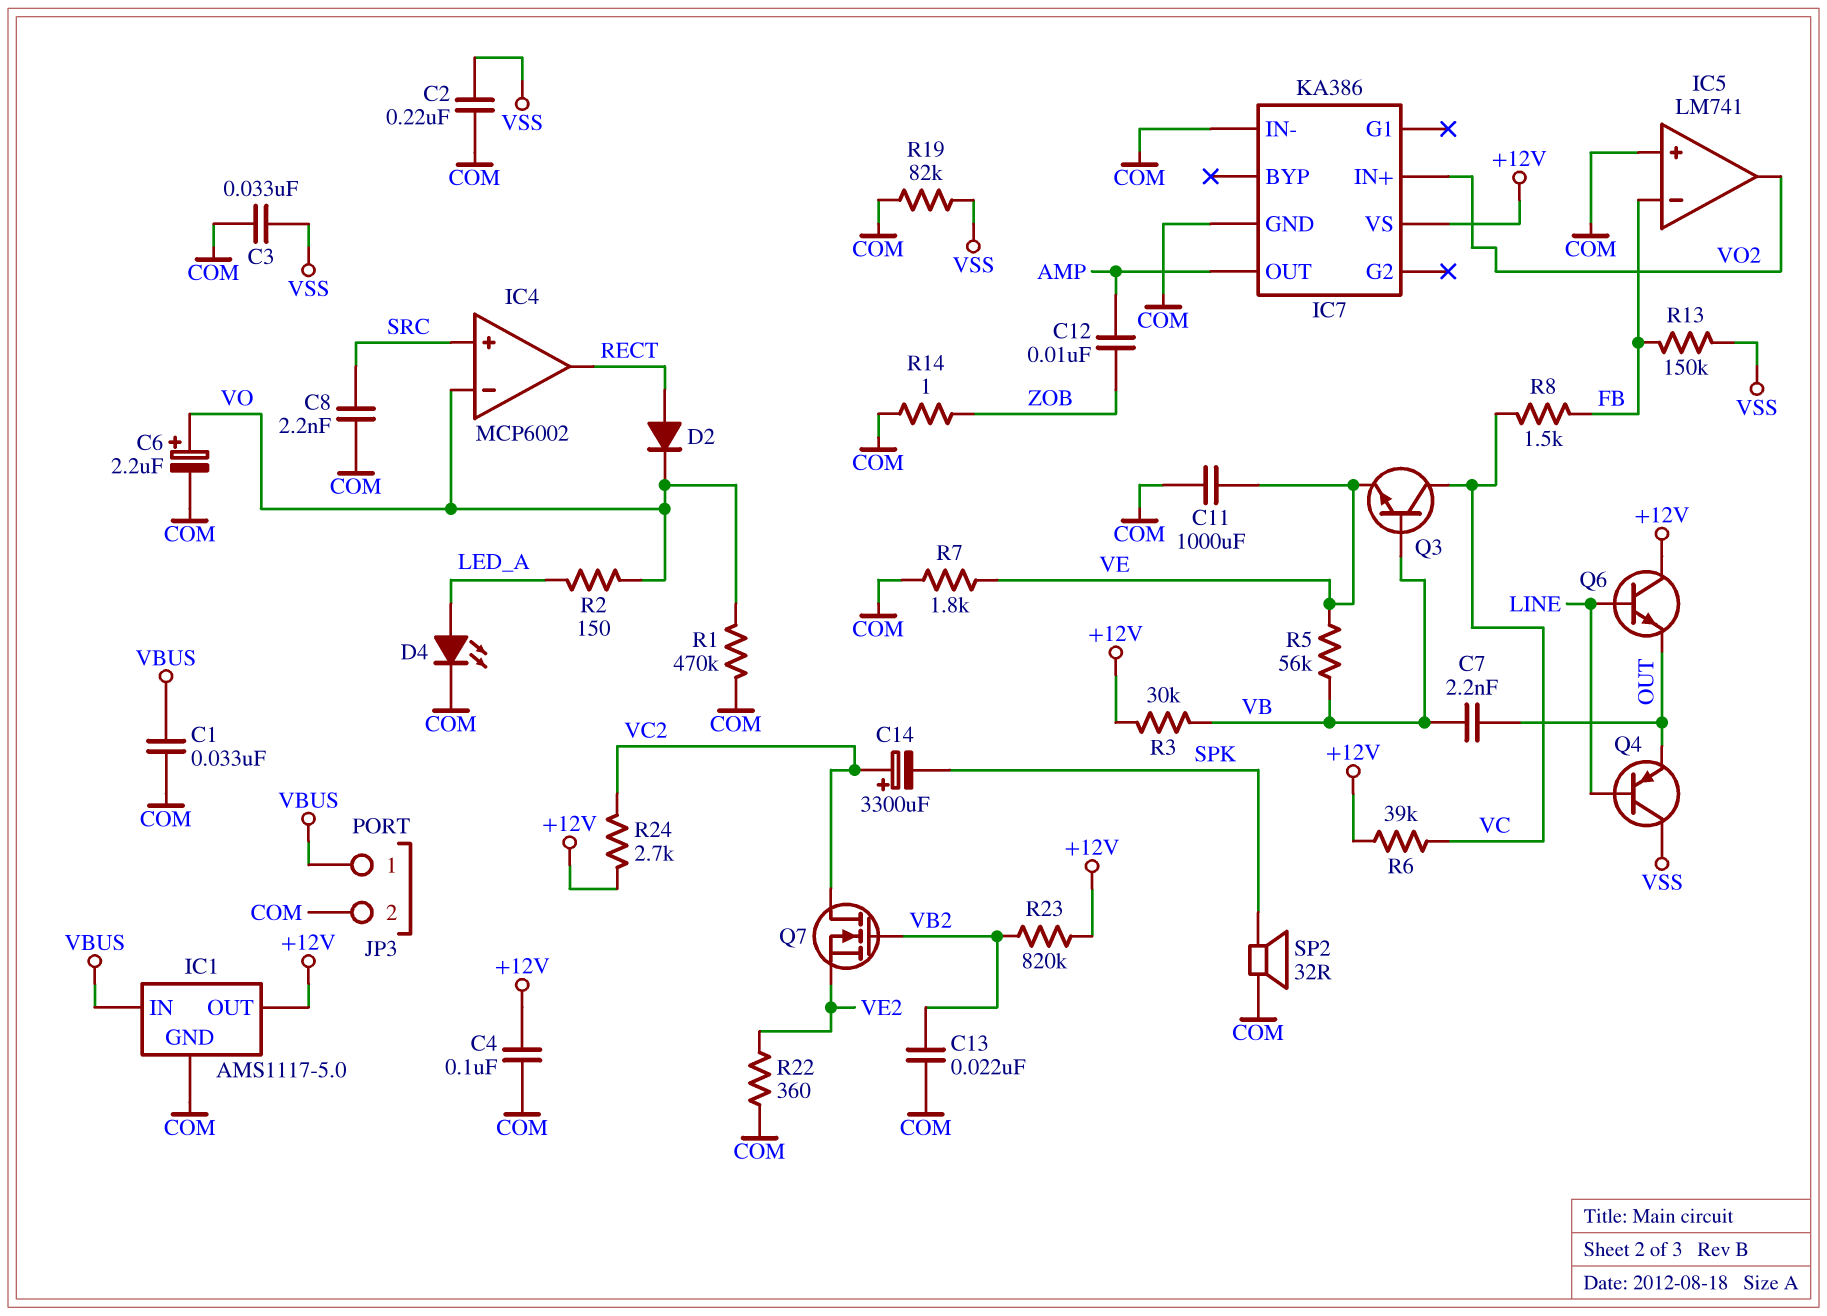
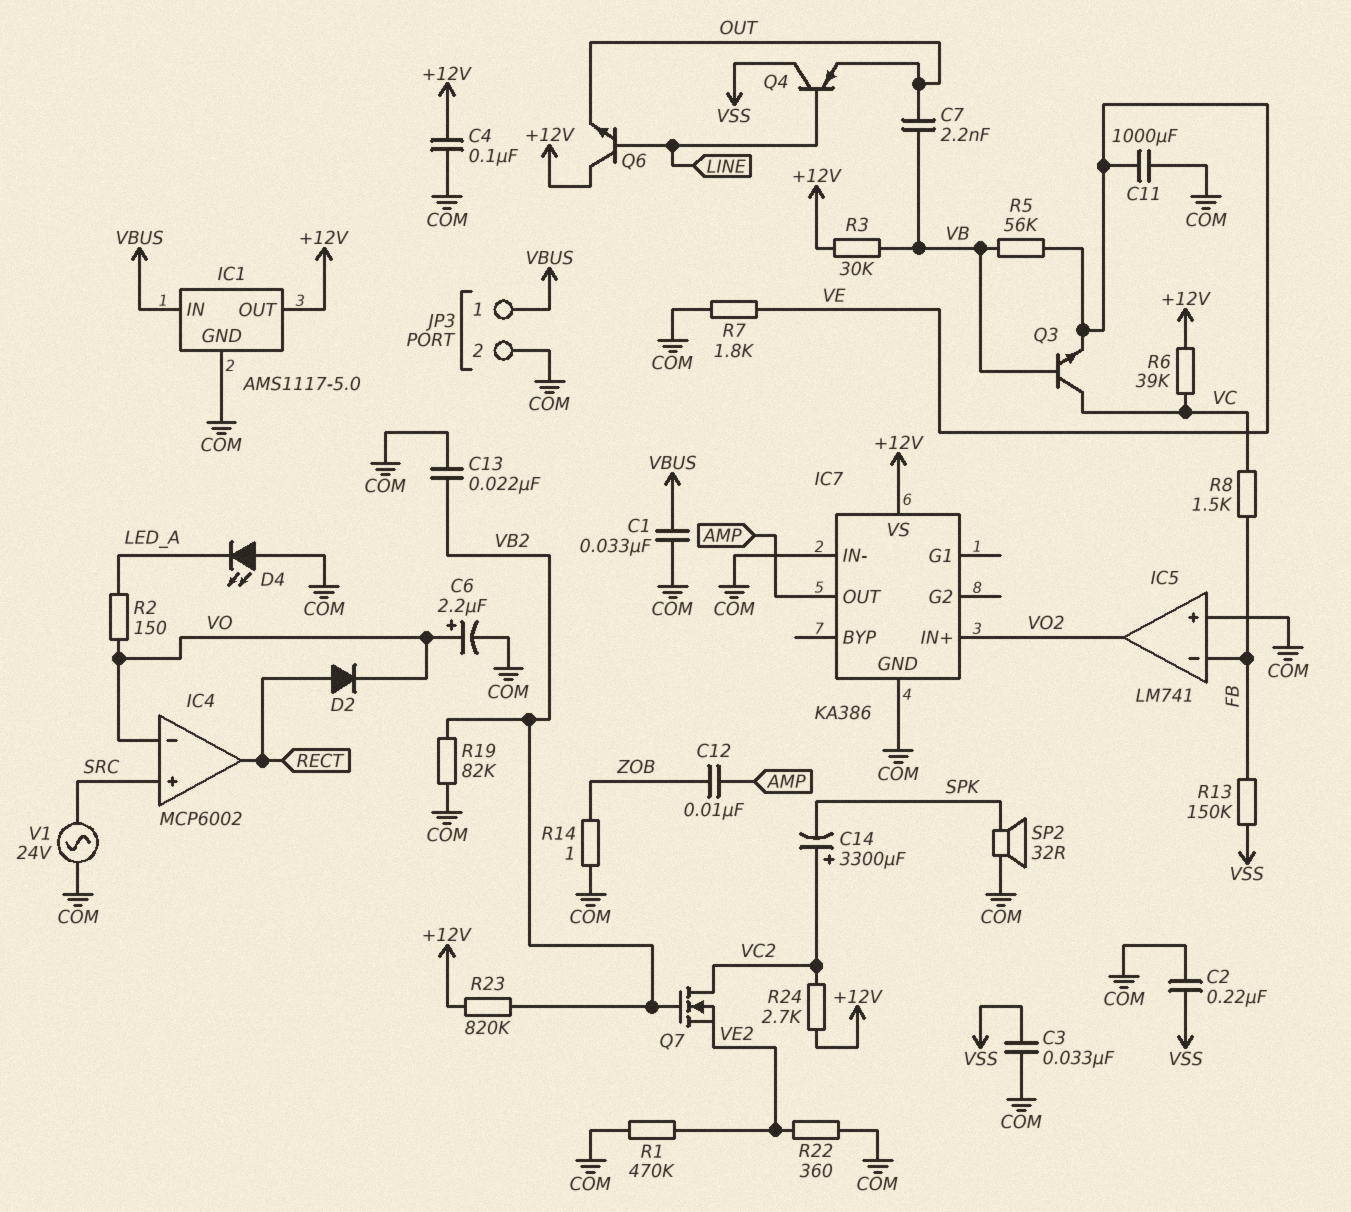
C8: 2.2nF (COM, SRC) -> none
D4: LED (A LED_A, K COM) -> LED (A COM, K LED_A)
R1: 470k (COM, VO) -> 470k (COM, VE2)
R19: 82k (COM, VSS) -> 82k (COM, VB2)
V1: none -> AC 24V (COM, SRC)

